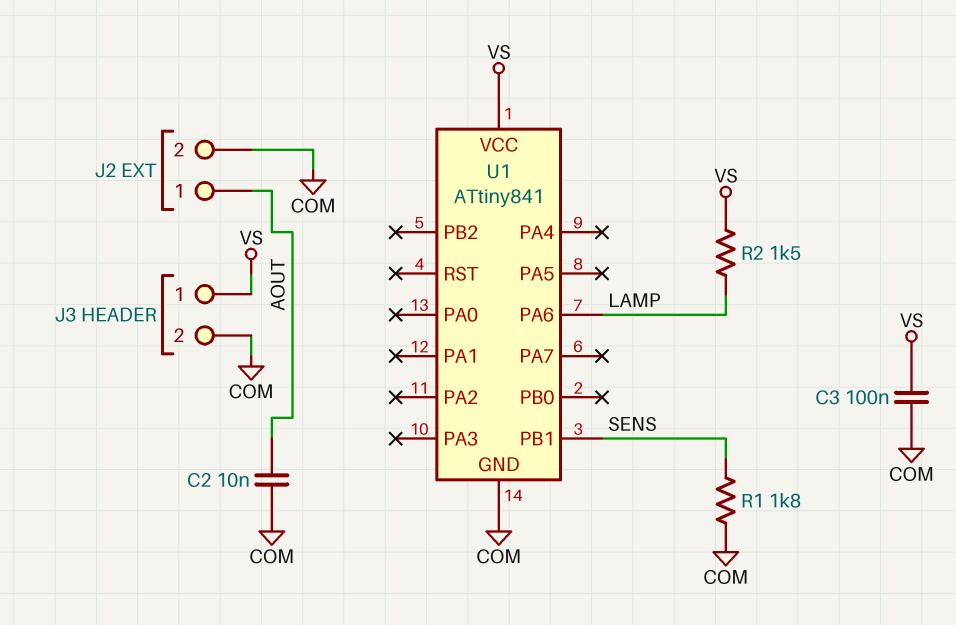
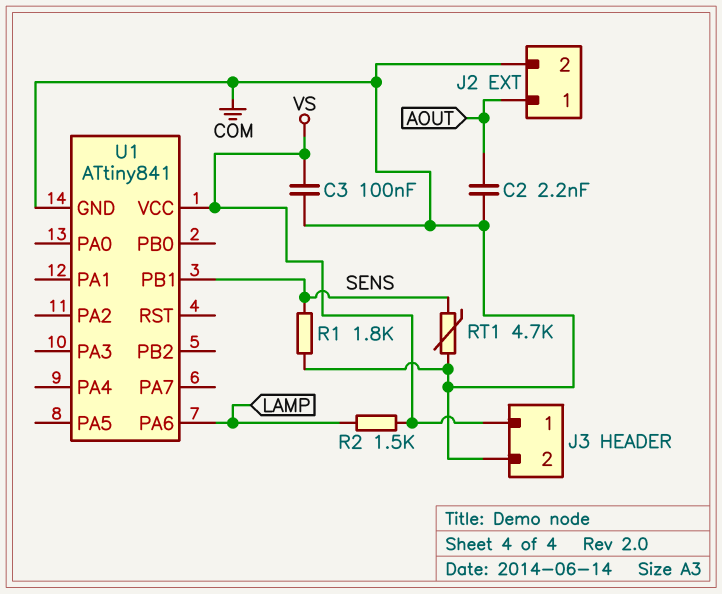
C2: 10nF (AOUT, COM) -> 2.2nF (AOUT, COM)
RT1: none -> 4.7k (COM, SENS)

